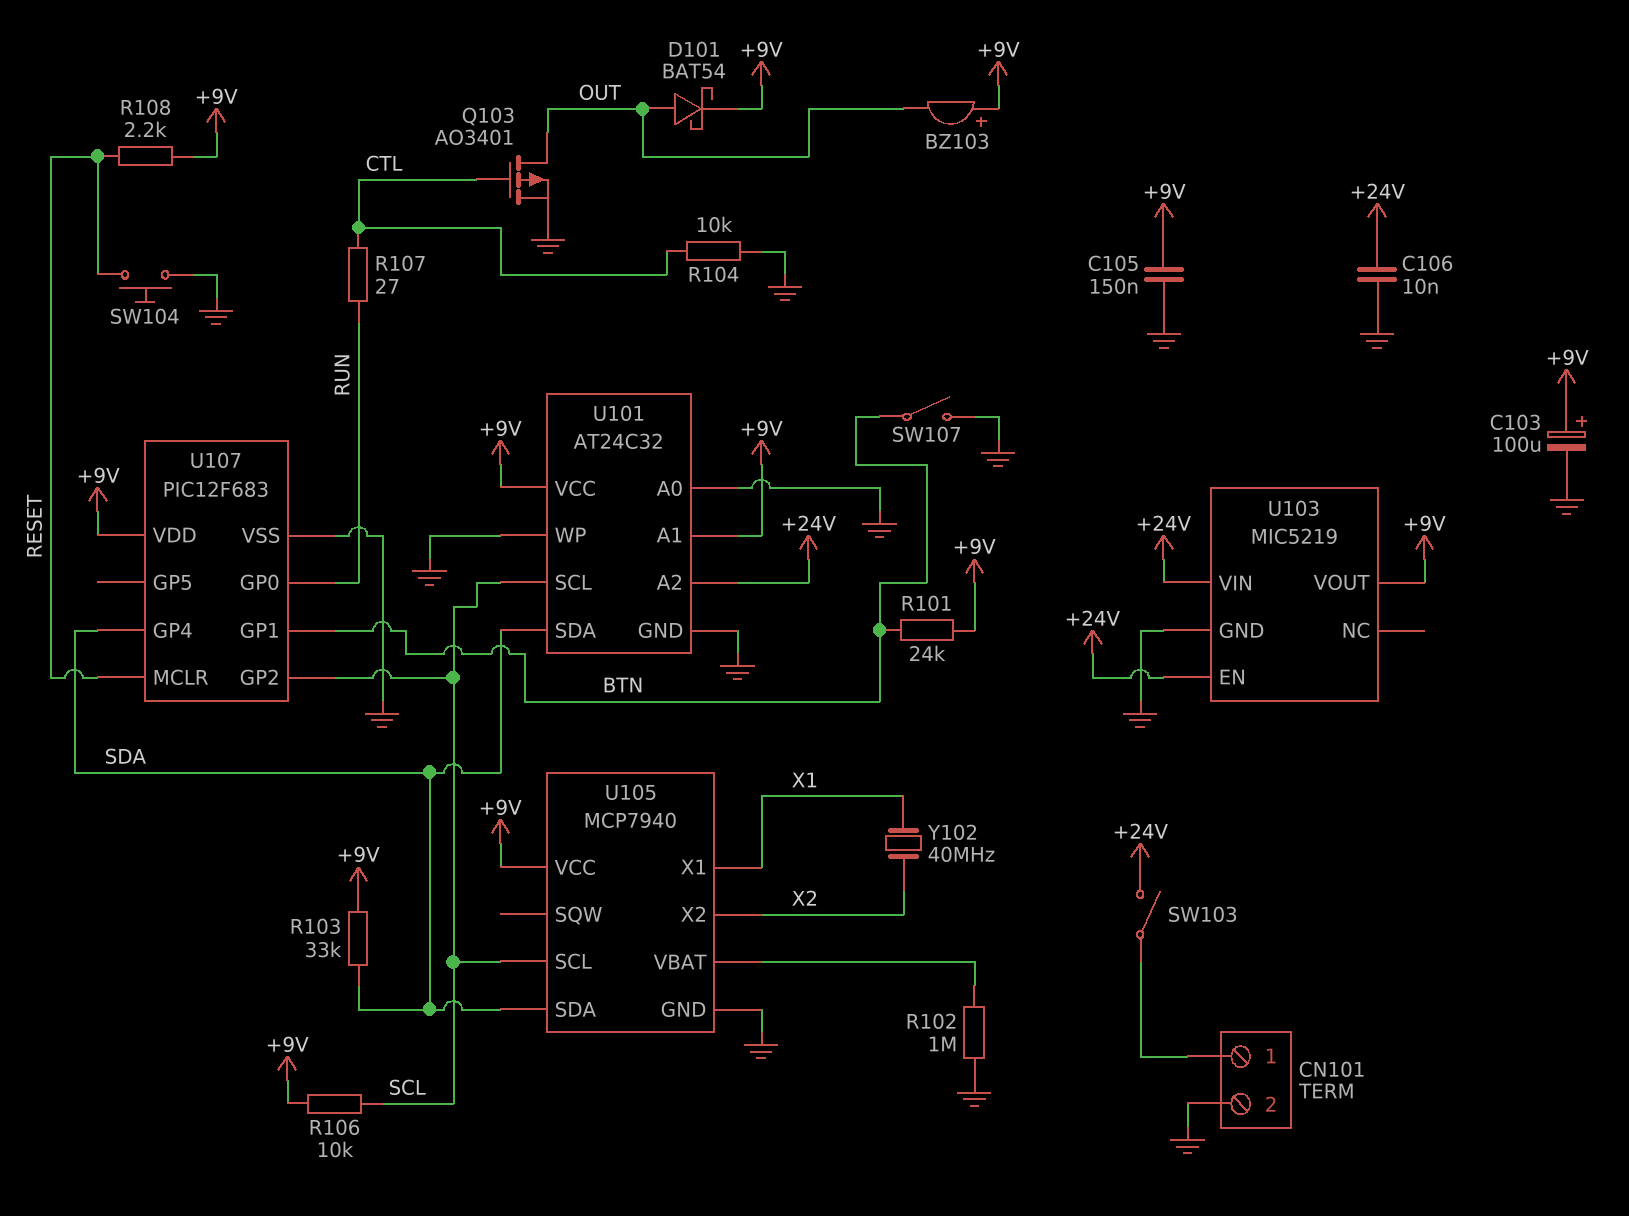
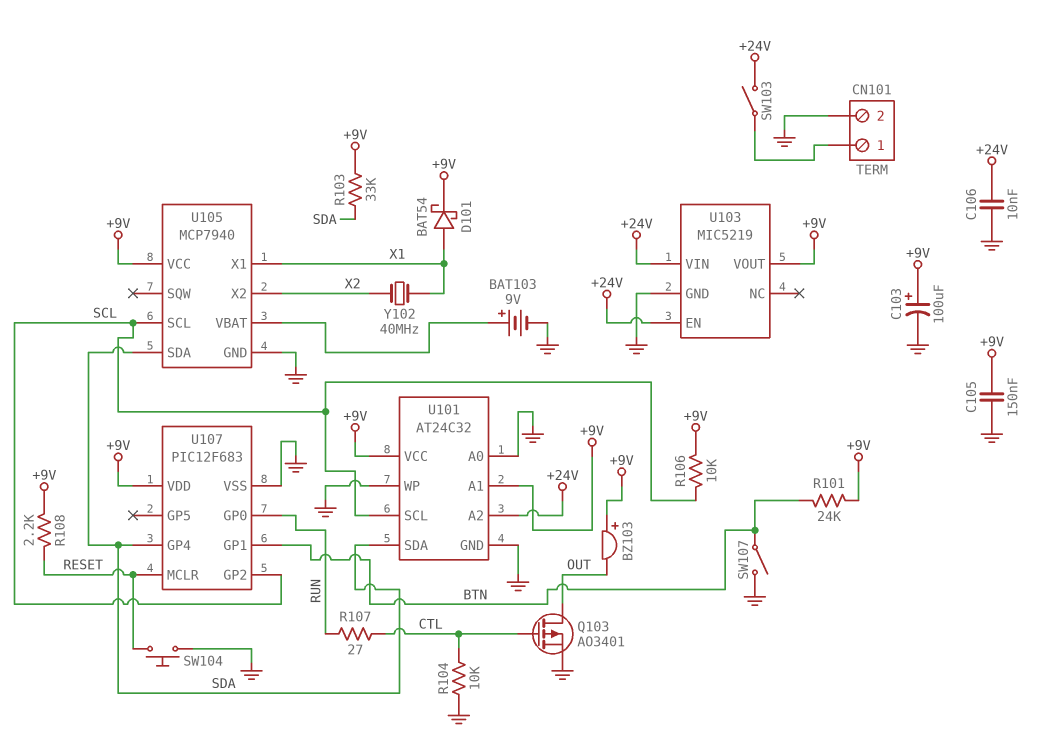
BAT103: none -> 9V (plus U105/VBAT, minus GND)
D101: schottky BAT54 (A OUT, K +9V) -> schottky BAT54 (A X1, K +9V)
R102: 1M (GND, U105/VBAT) -> none

